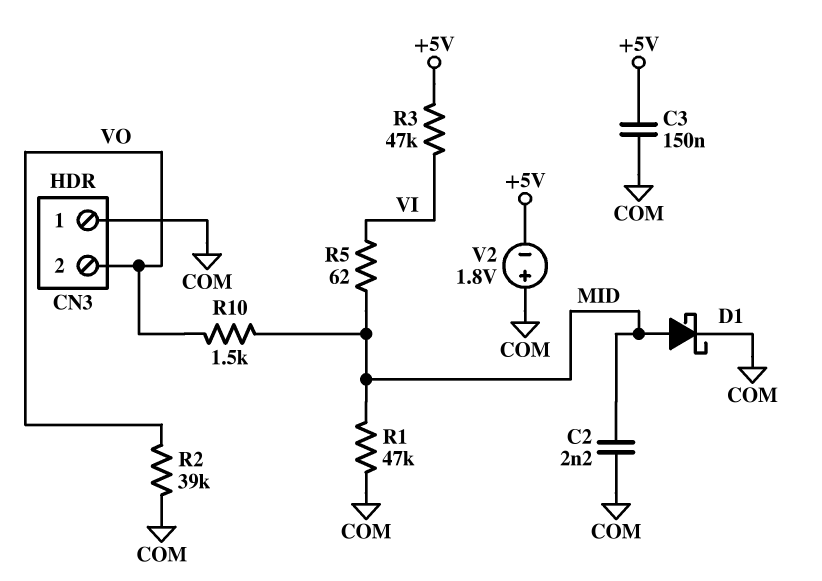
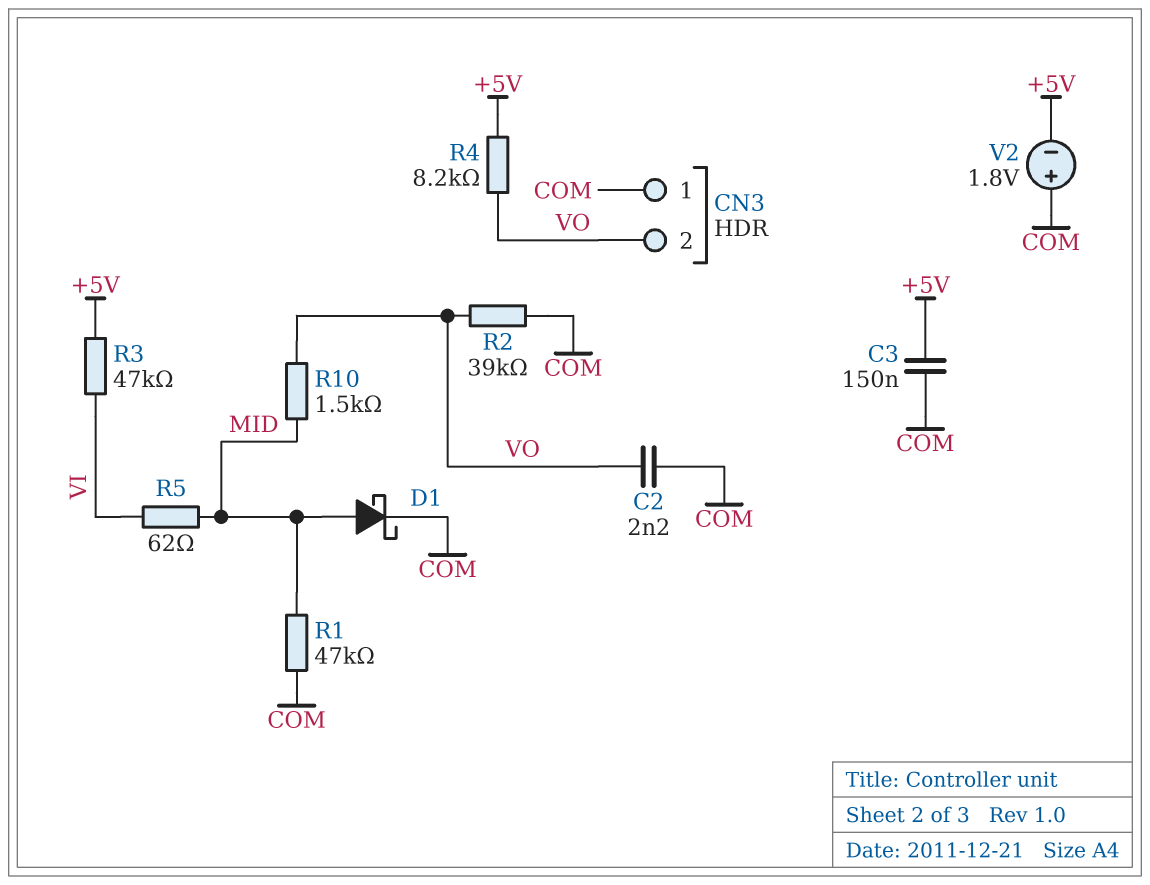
C2: 2.2nF (COM, MID) -> 2.2nF (COM, VO)
R4: none -> 8.2k (+5V, VO)

